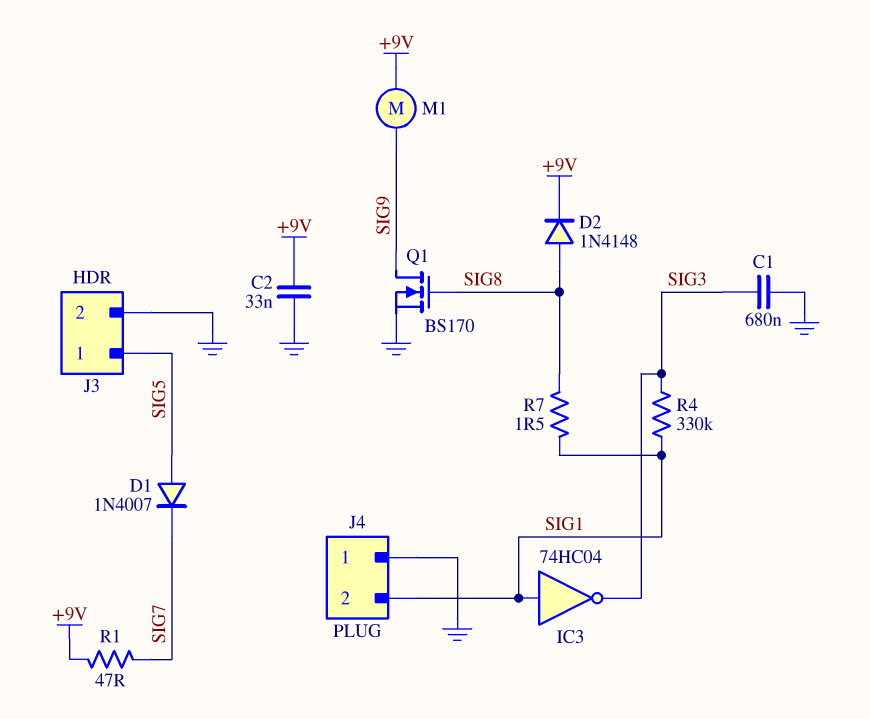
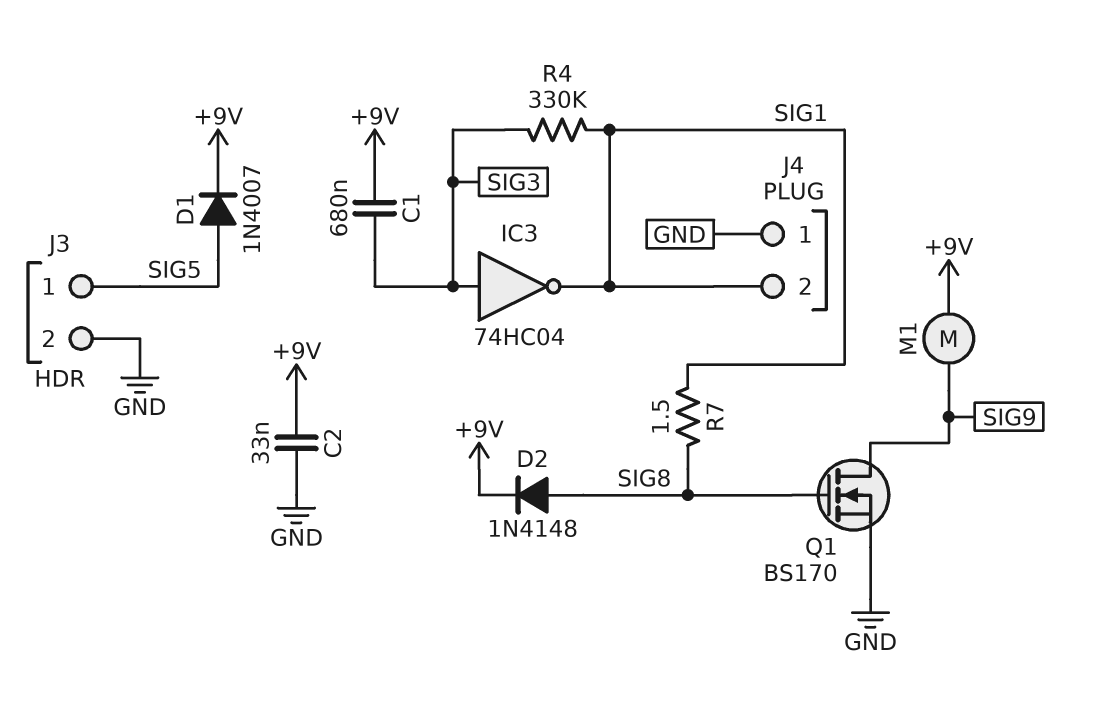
C1: 680nF (GND, SIG3) -> 680nF (+9V, SIG3)
D1: diode 1N4007 (A SIG5, K SIG7) -> diode 1N4007 (A SIG5, K +9V)
IC3: NOT 74HC04 (in SIG1, out SIG3) -> NOT 74HC04 (in SIG3, out SIG1)
R1: 47 (+9V, SIG7) -> none

